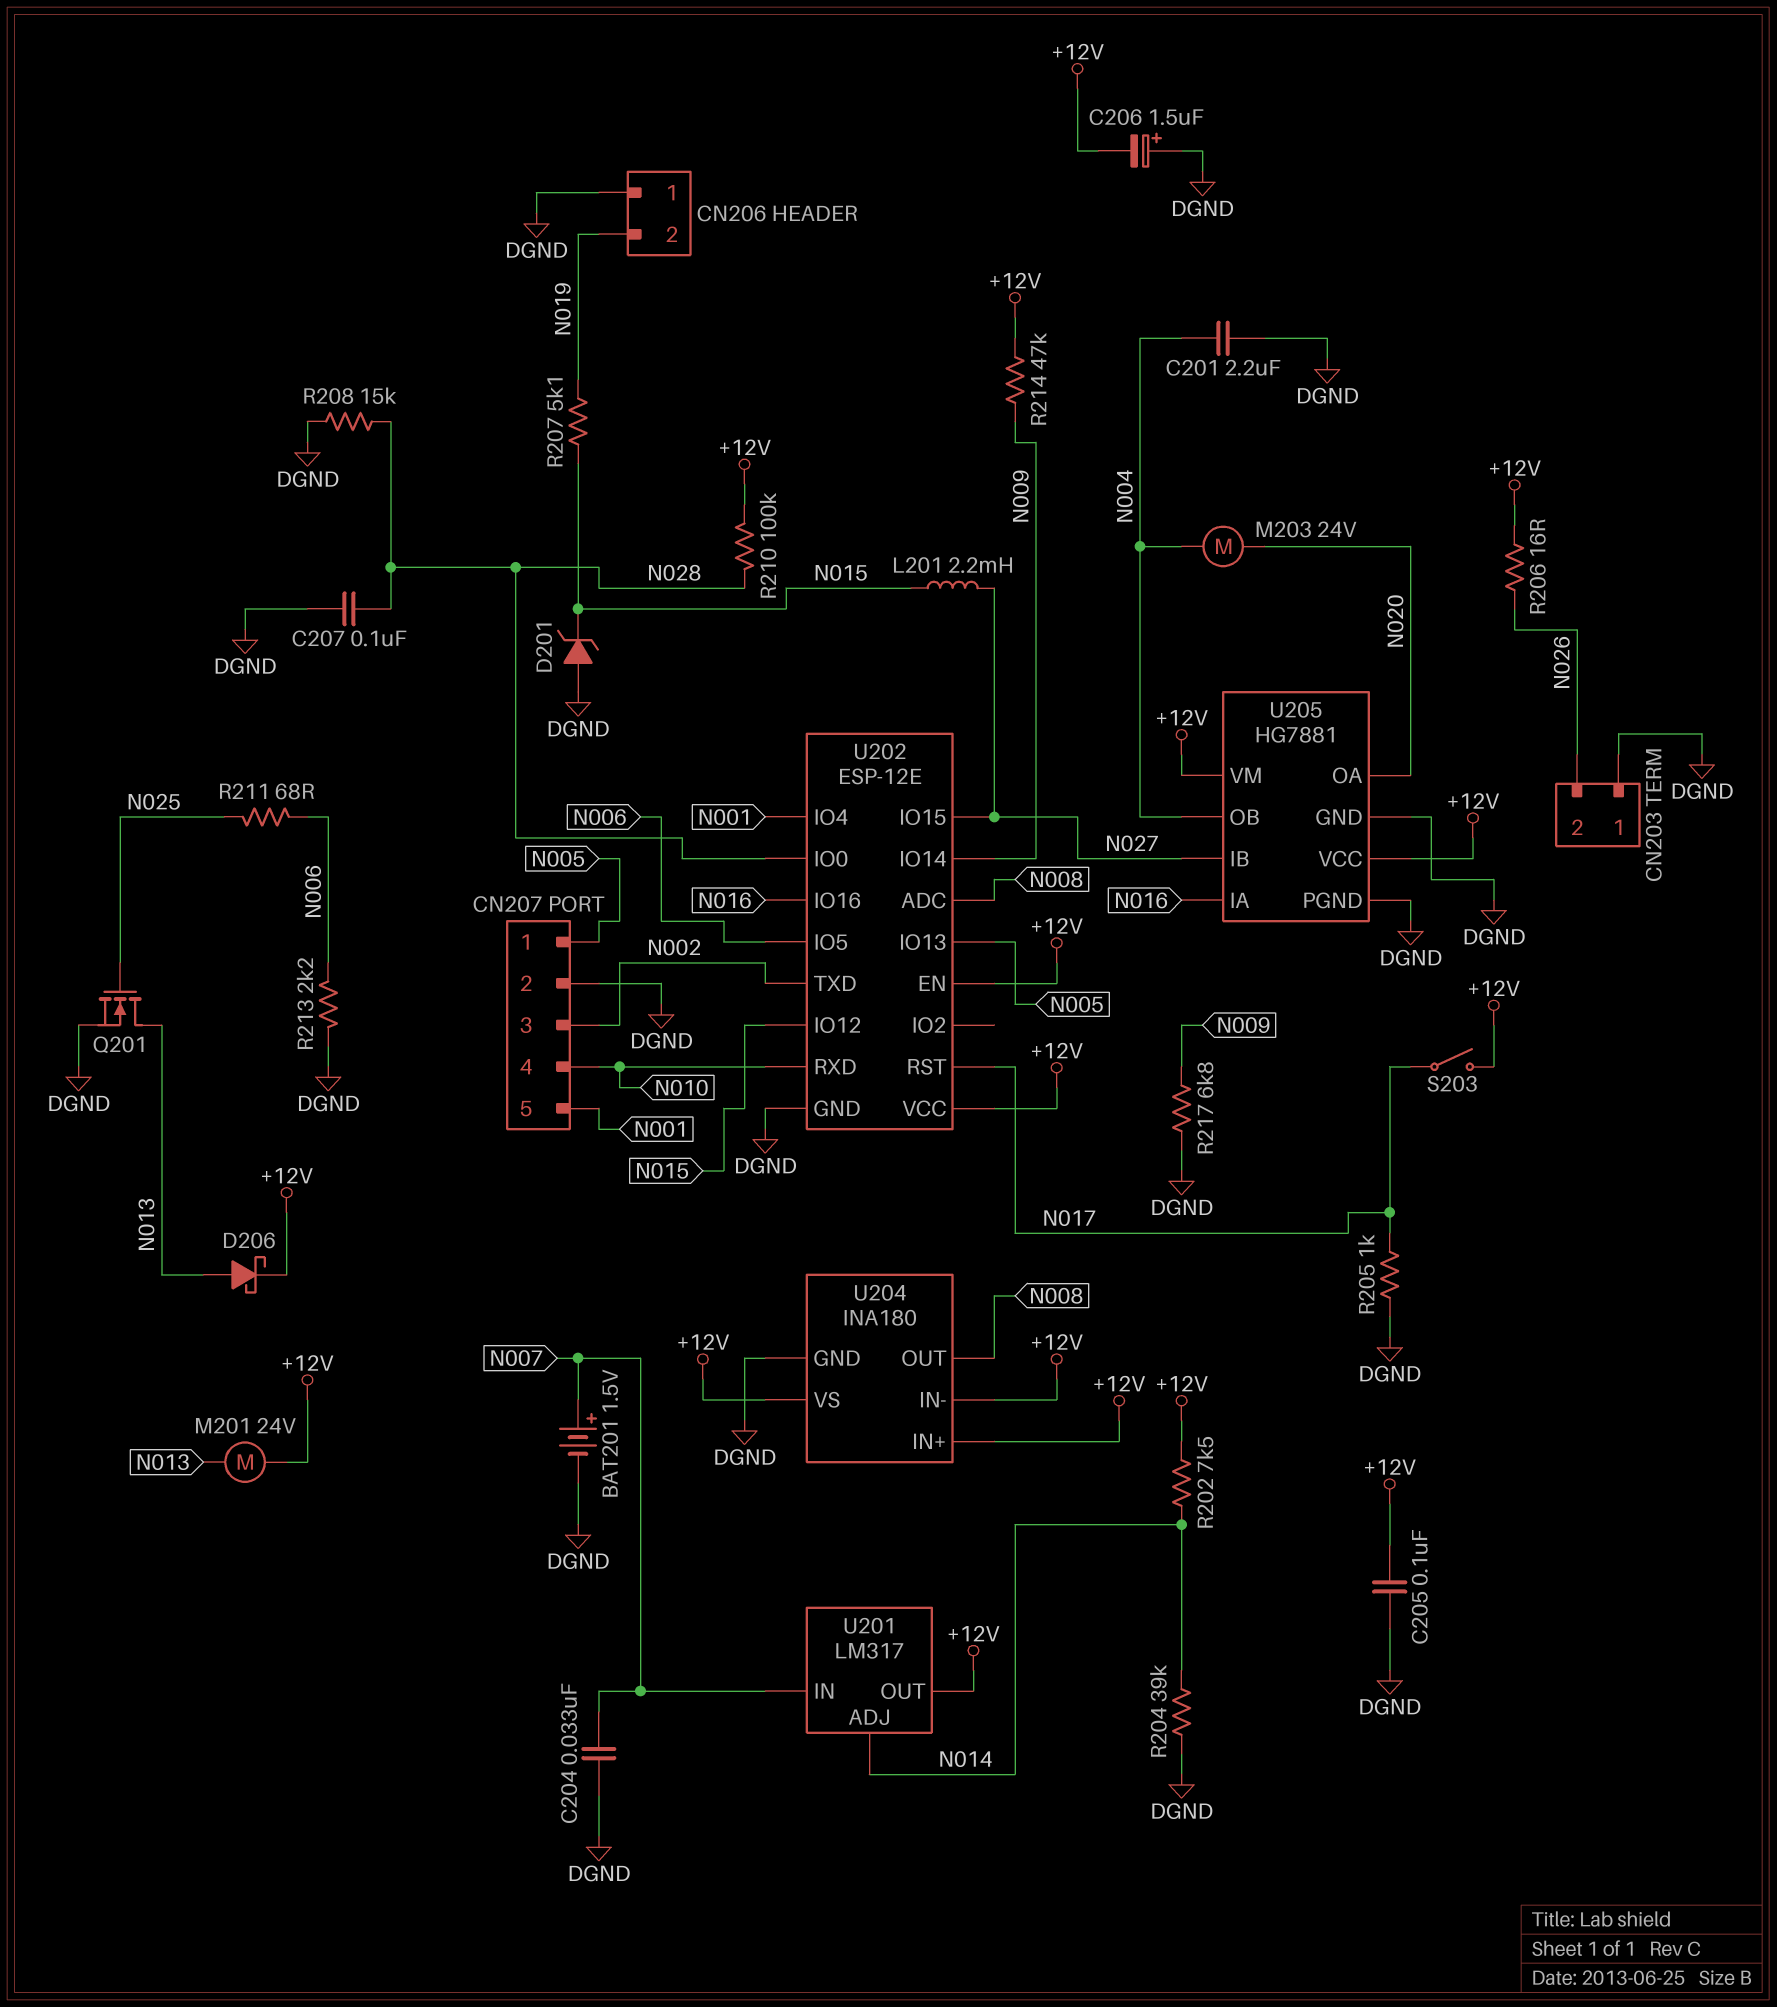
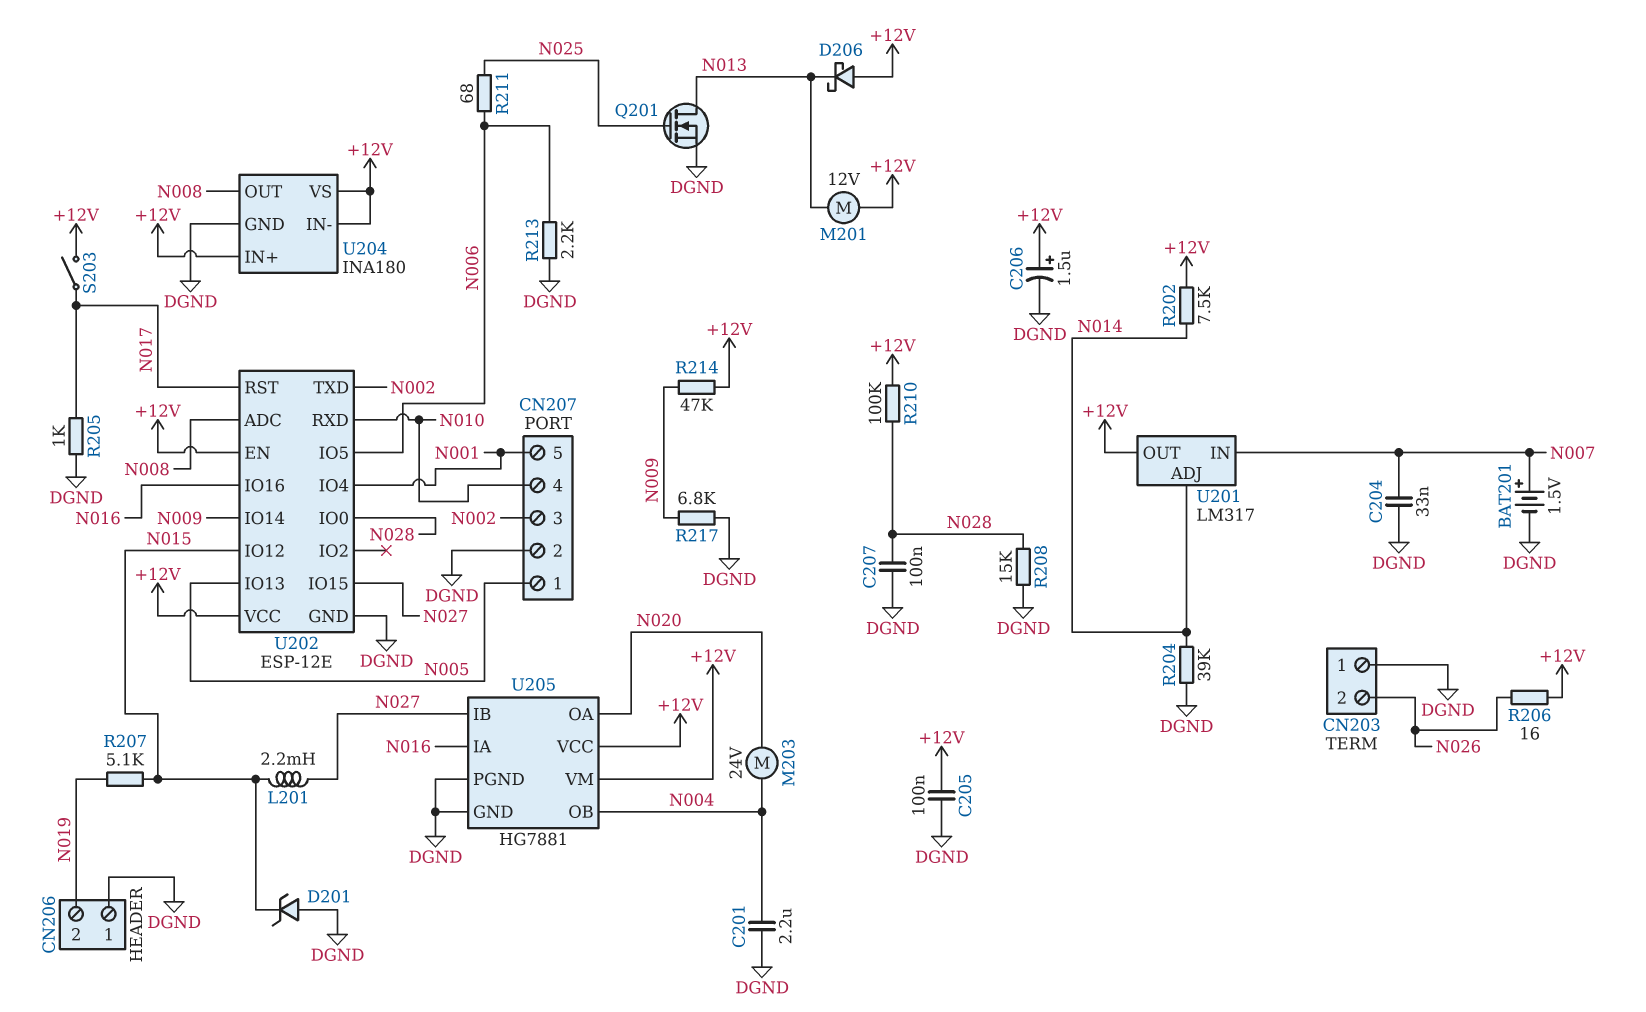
C206: 1.5uF (plus DGND, minus +12V) -> 1.5uF (plus +12V, minus DGND)
D206: schottky (A N013, K +12V) -> schottky (A +12V, K N013)
M201: motor 24V (+12V, N013) -> motor 12V (+12V, N013)

